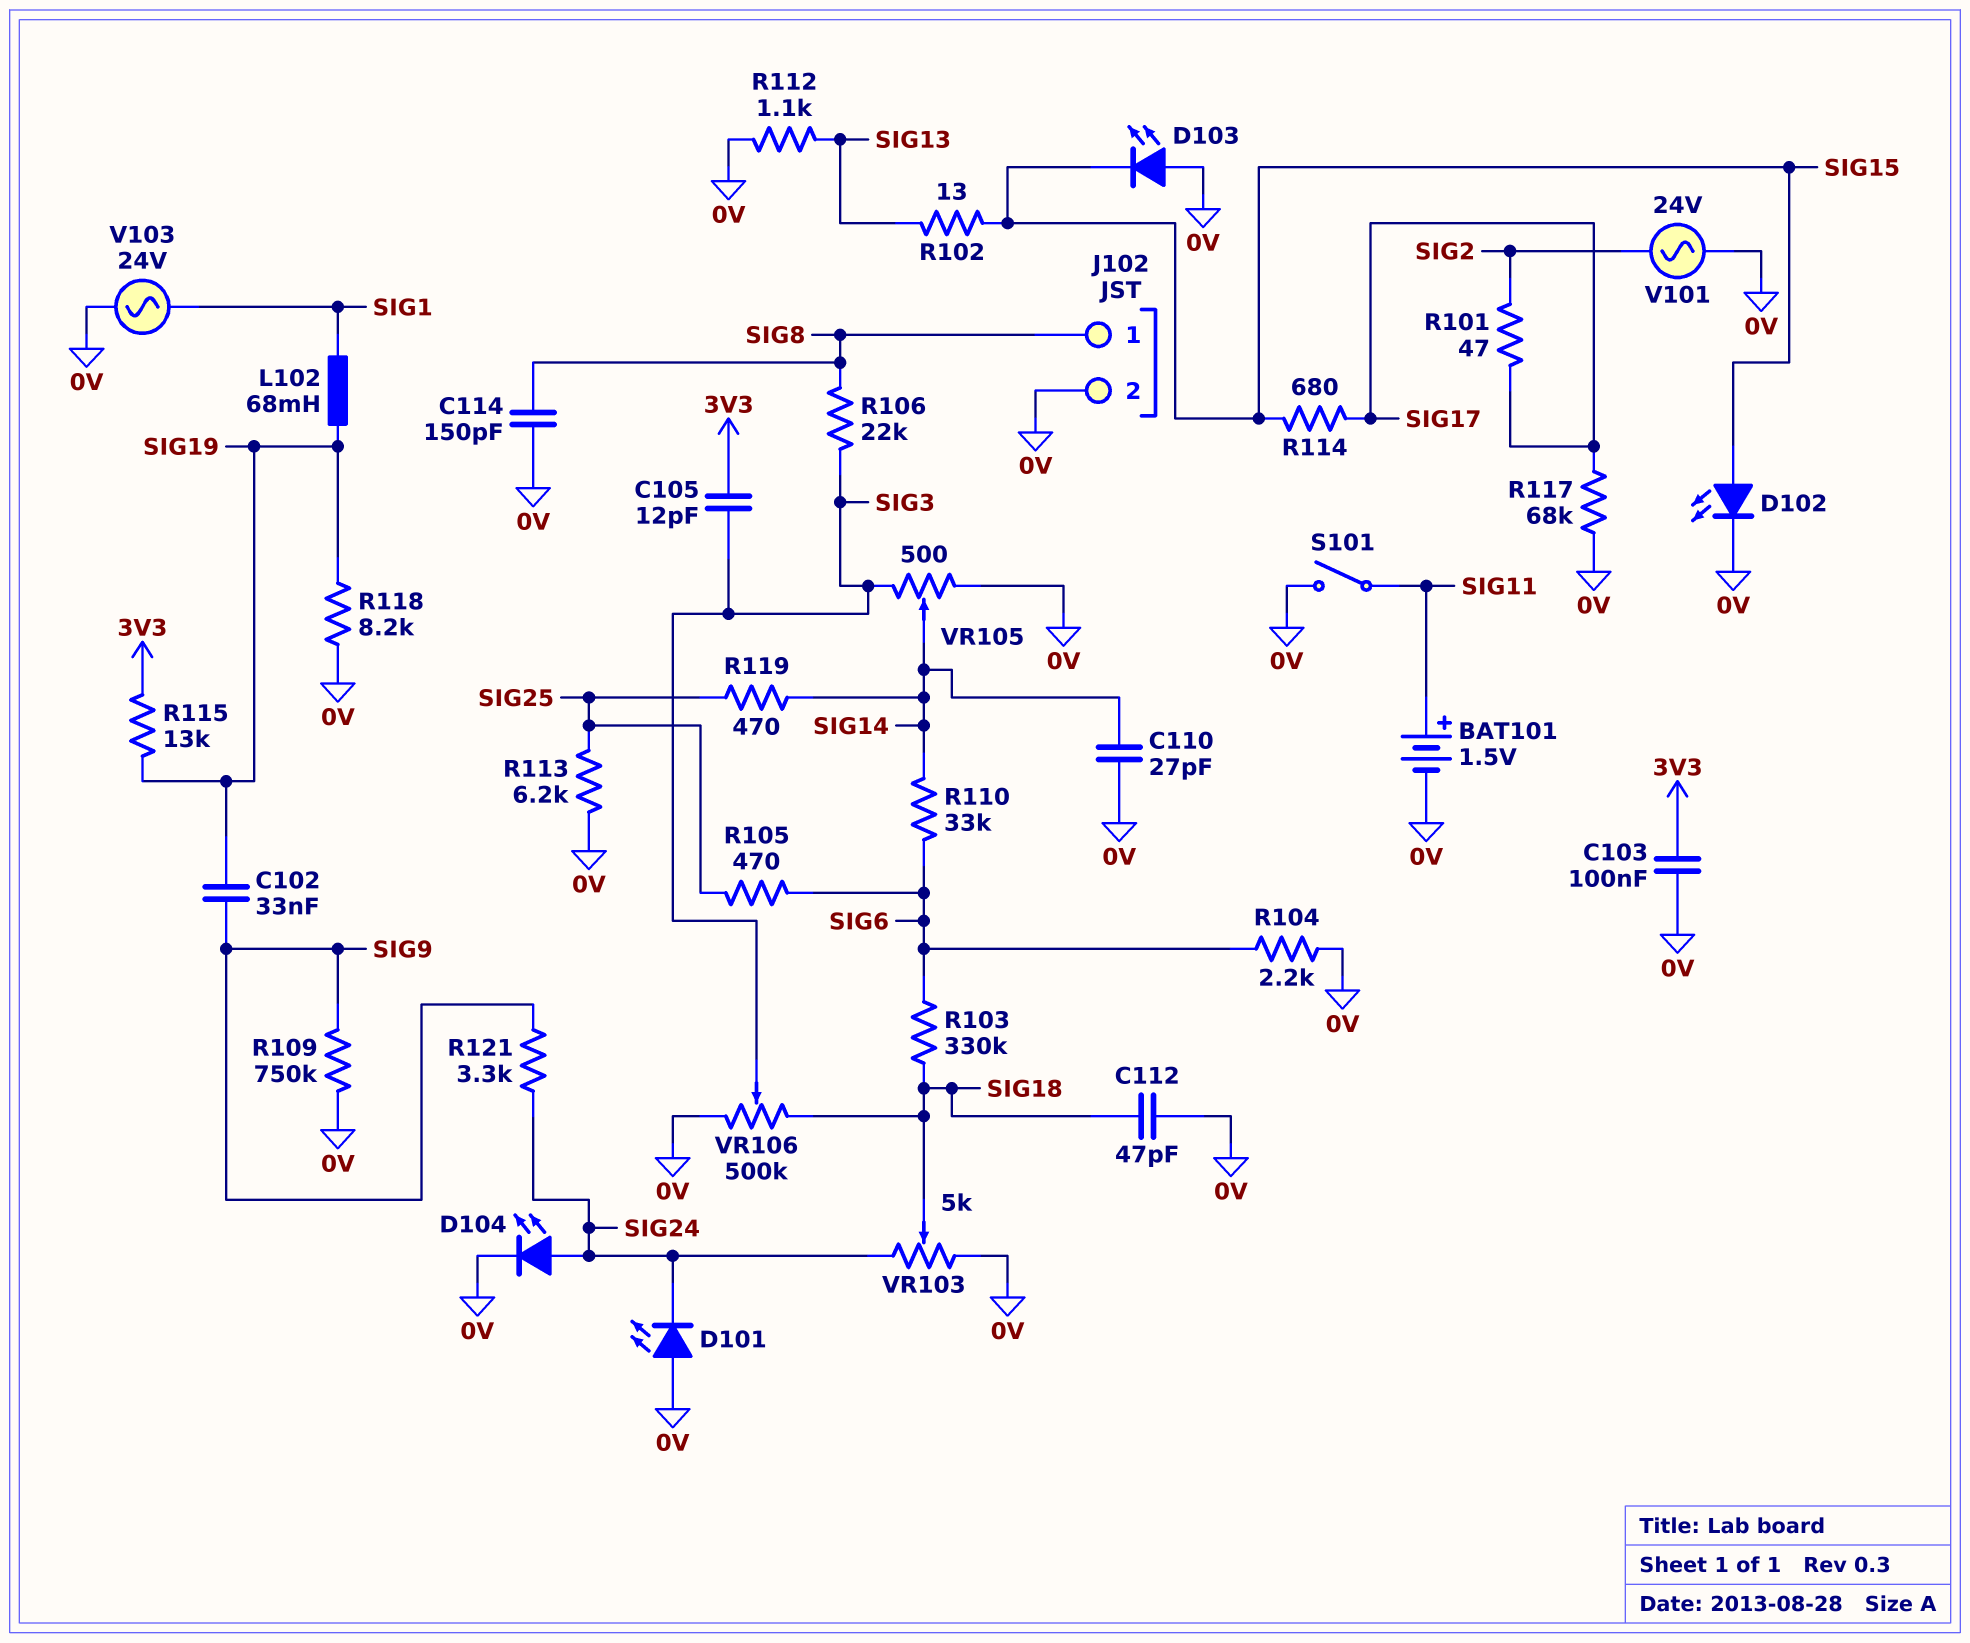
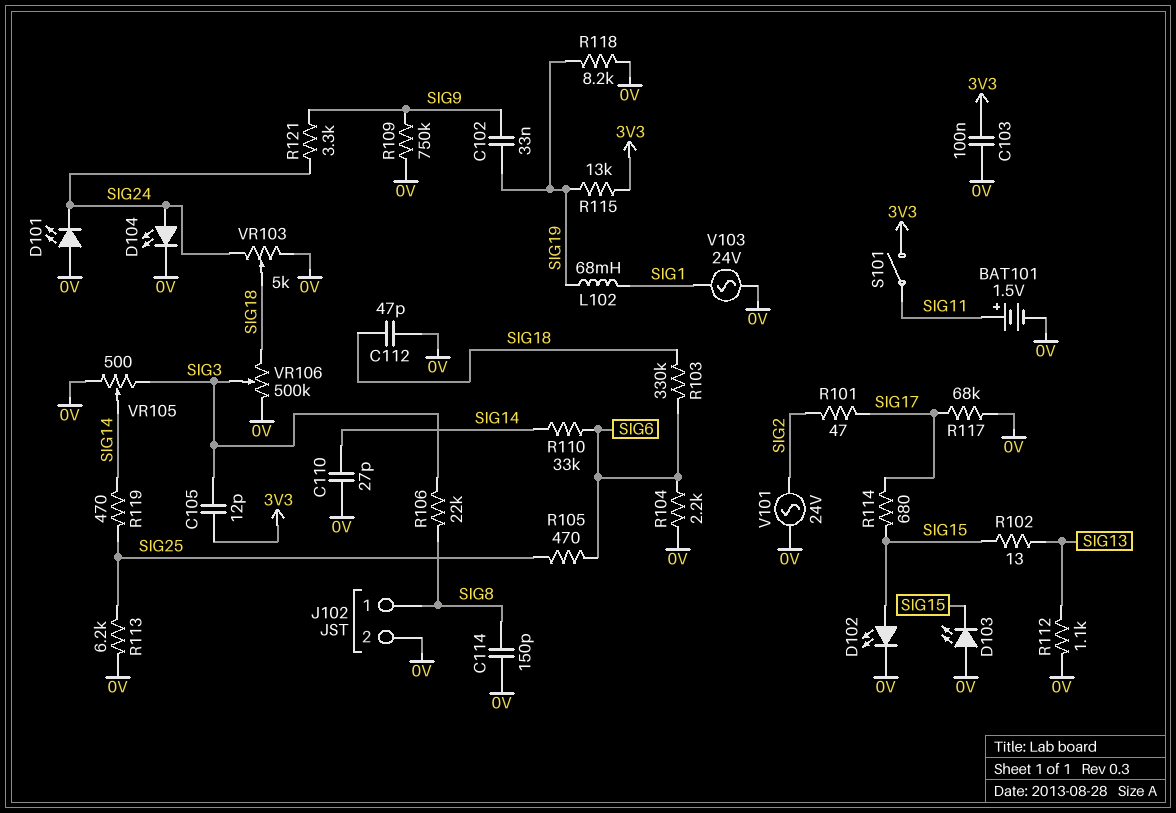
S101: switch (0V, SIG11) -> switch (3V3, SIG11)

